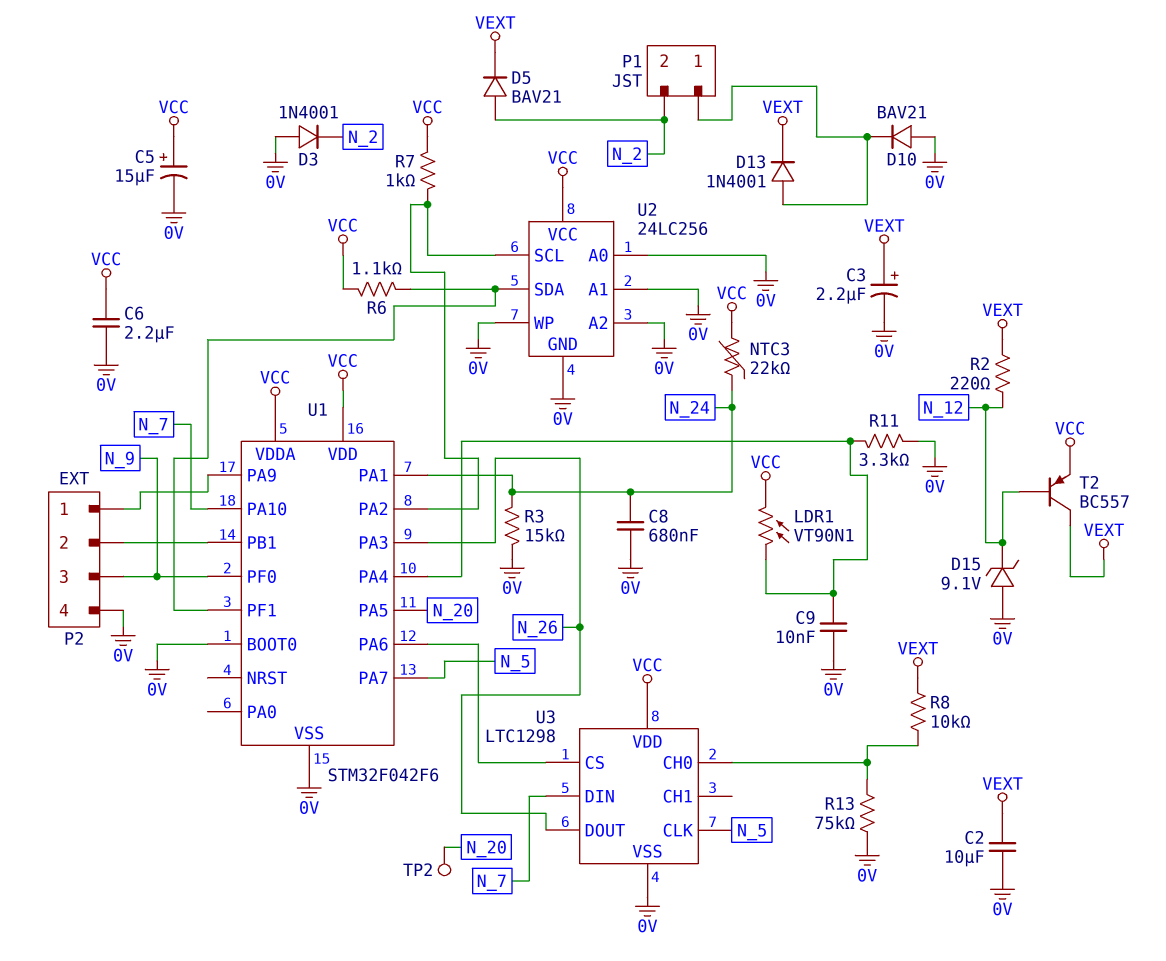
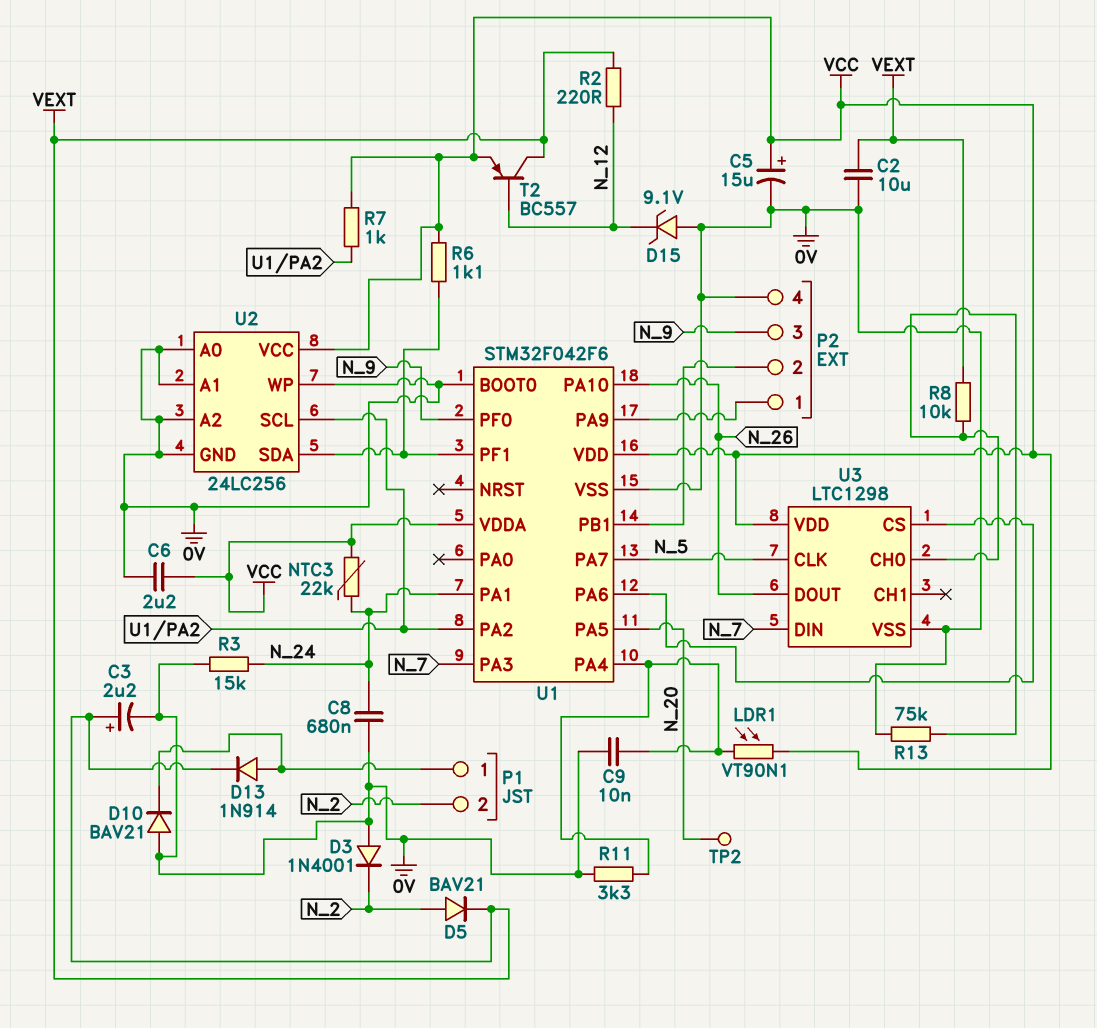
D13: diode 1N4001 (A P1/1, K VEXT) -> diode 1N914 (A P1/1, K VEXT)
U1 pin PA3: N_26 -> N_7
U1 pin PA10: N_7 -> N_26

